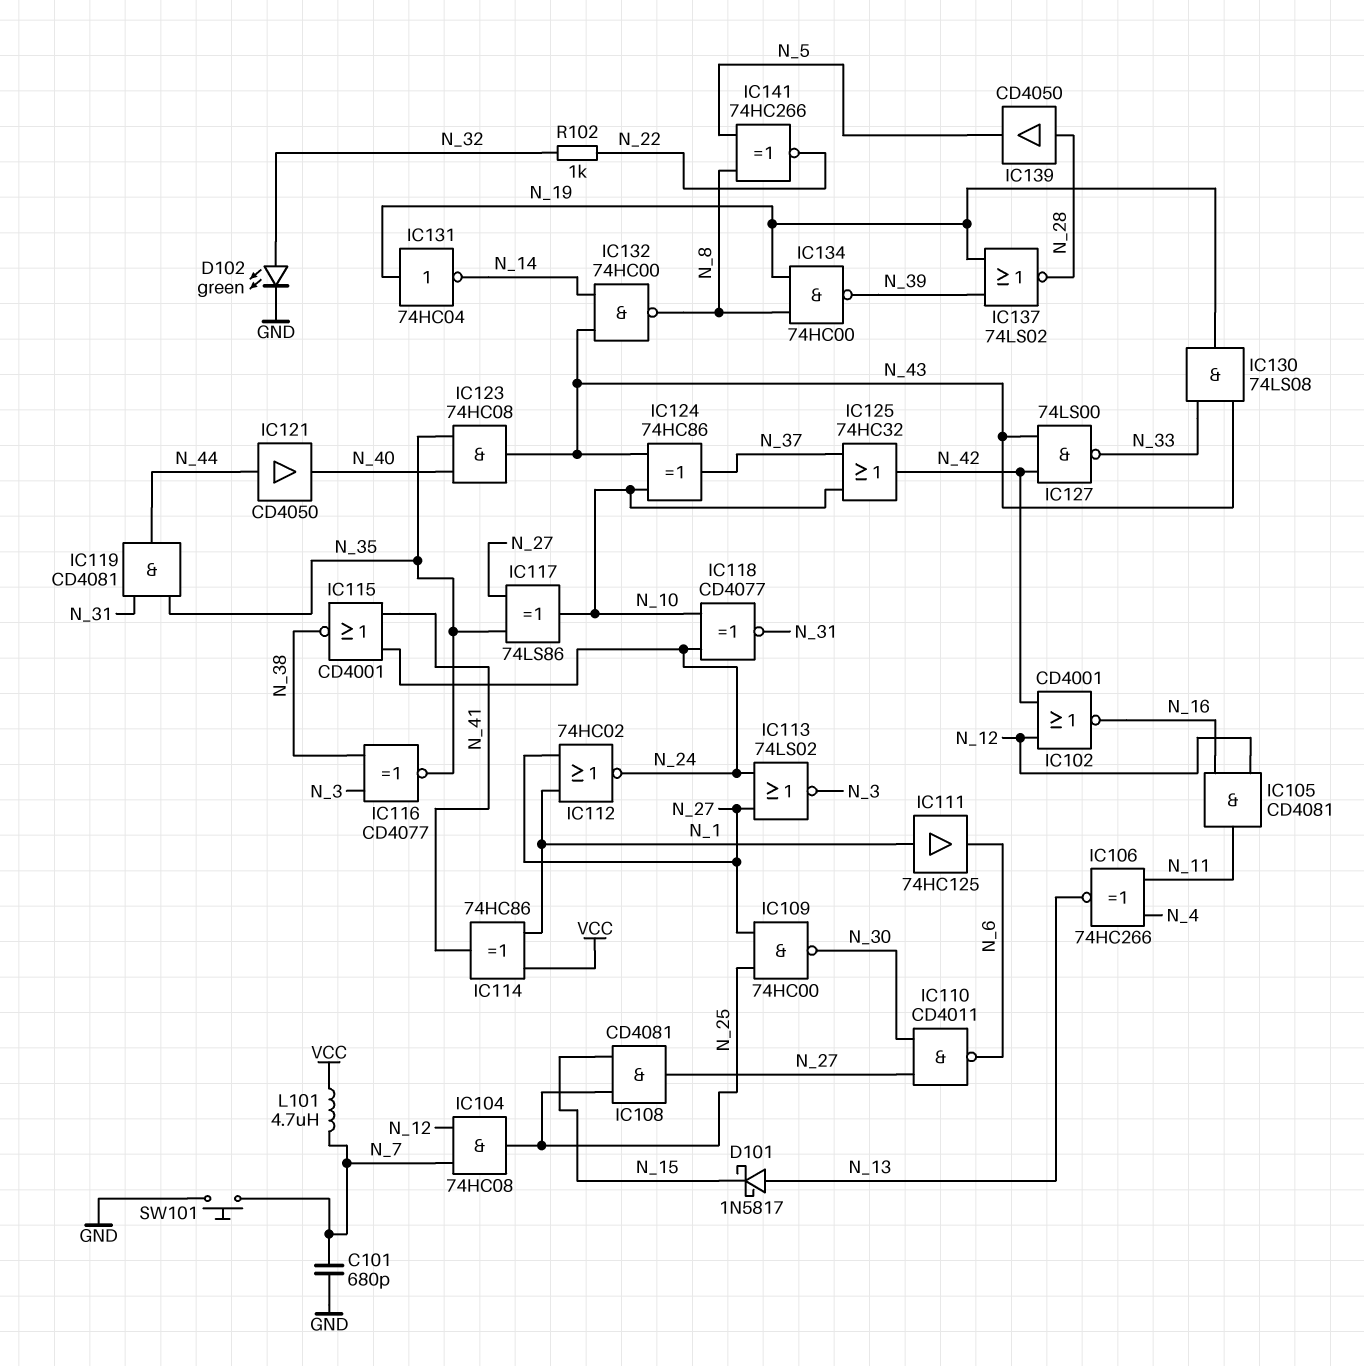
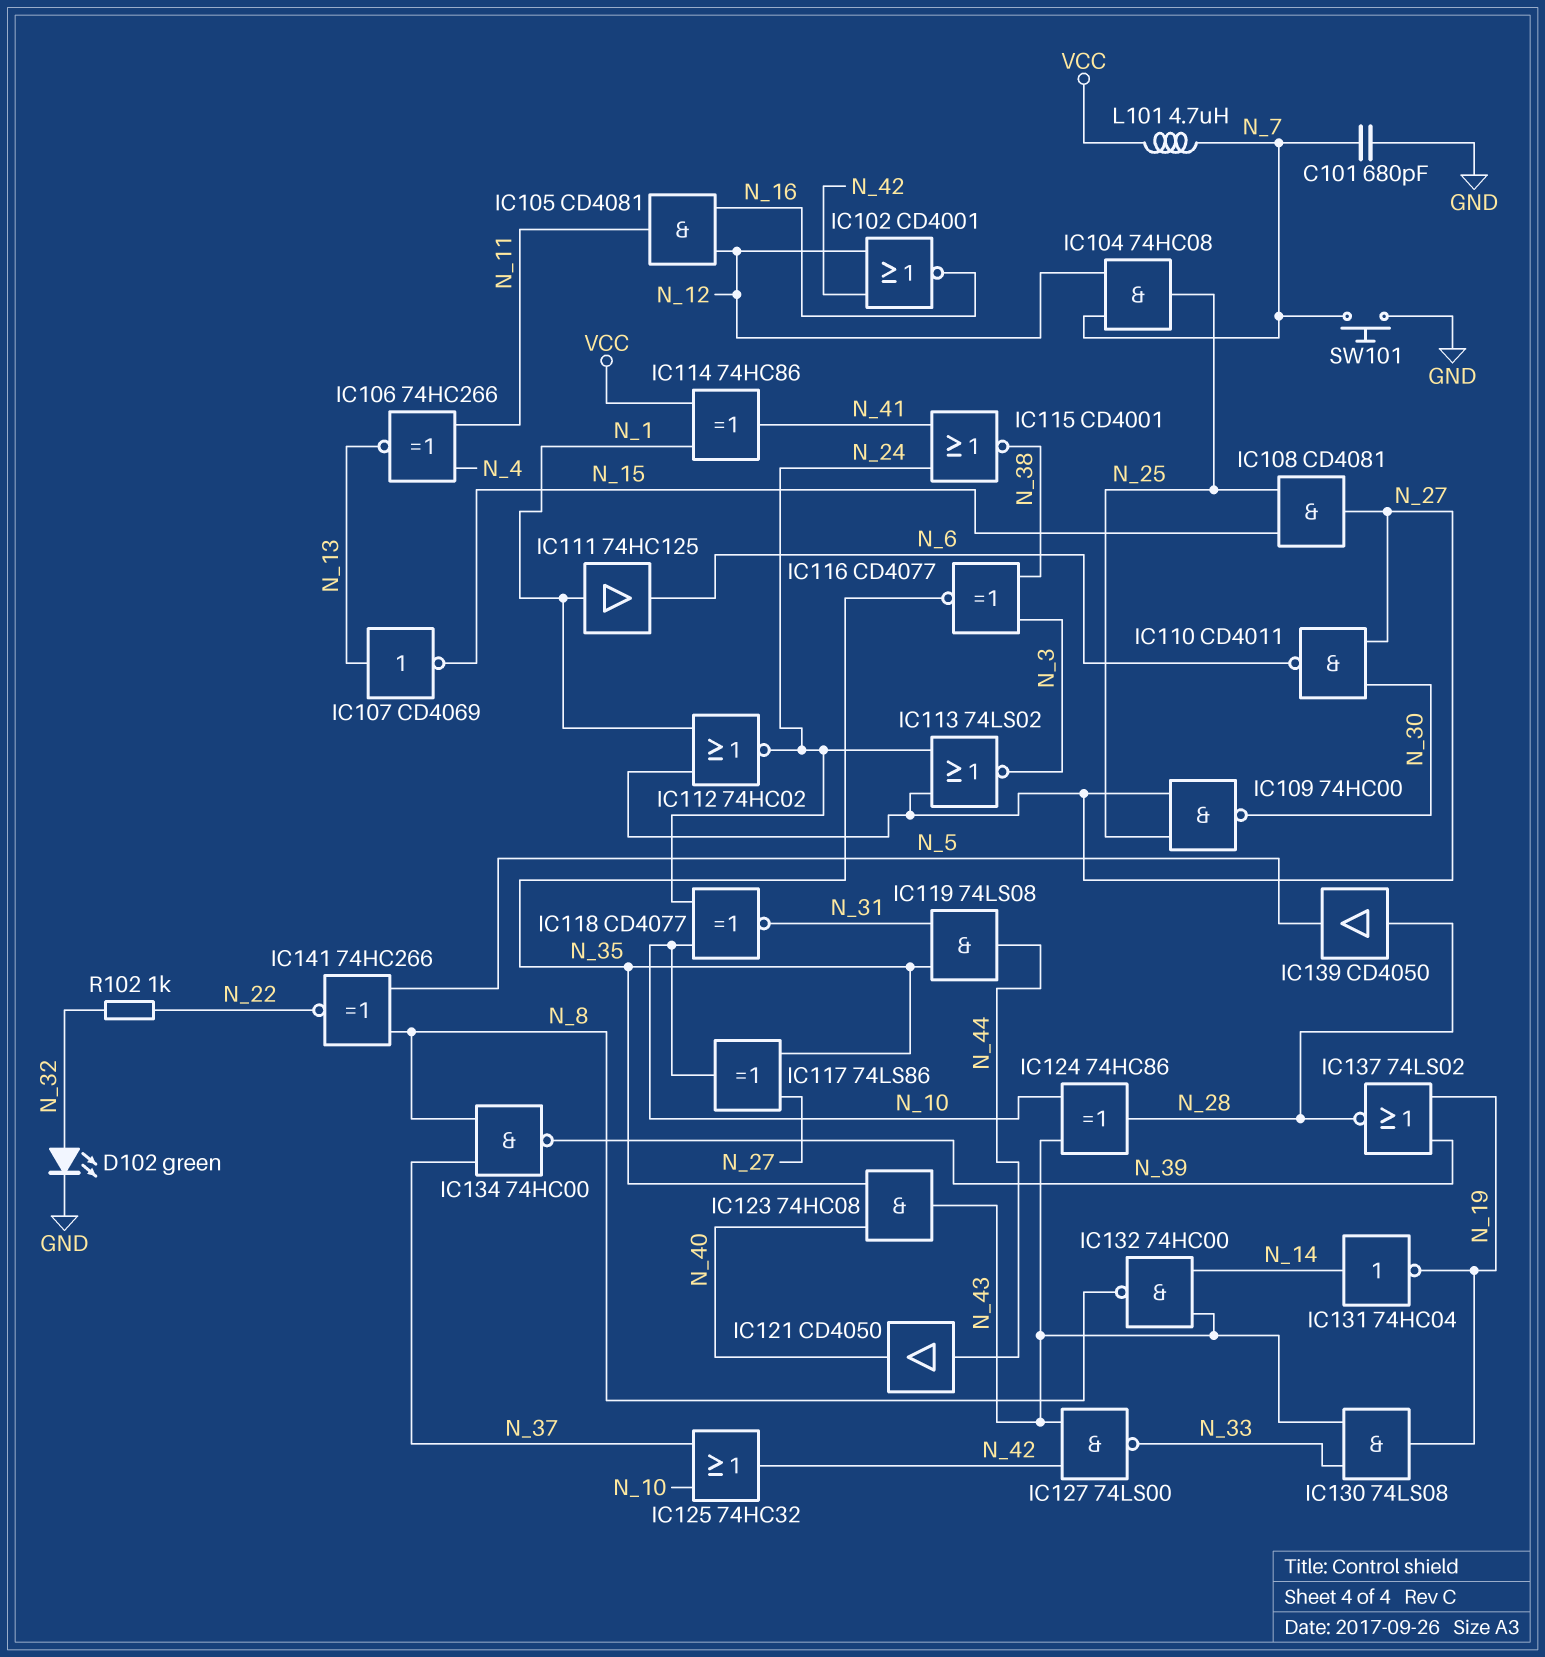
D101: schottky 1N5817 (A N_13, K N_15) -> none
IC107: none -> NOT CD4069 (in N_13, out N_15)
IC119: AND CD4081 (in N_31, in N_35, out N_44) -> AND 74LS08 (in N_31, in N_35, out N_44)
IC124: XOR 74HC86 (in N_10, in N_43, out N_37) -> XOR 74HC86 (in N_10, in N_43, out N_28)
IC131: NOT 74HC04 (in N_19, out N_14) -> NOT 74HC04 (in N_14, out N_19)
IC134: NAND 74HC00 (in N_8, in N_19, out N_39) -> NAND 74HC00 (in N_8, in N_37, out N_39)

